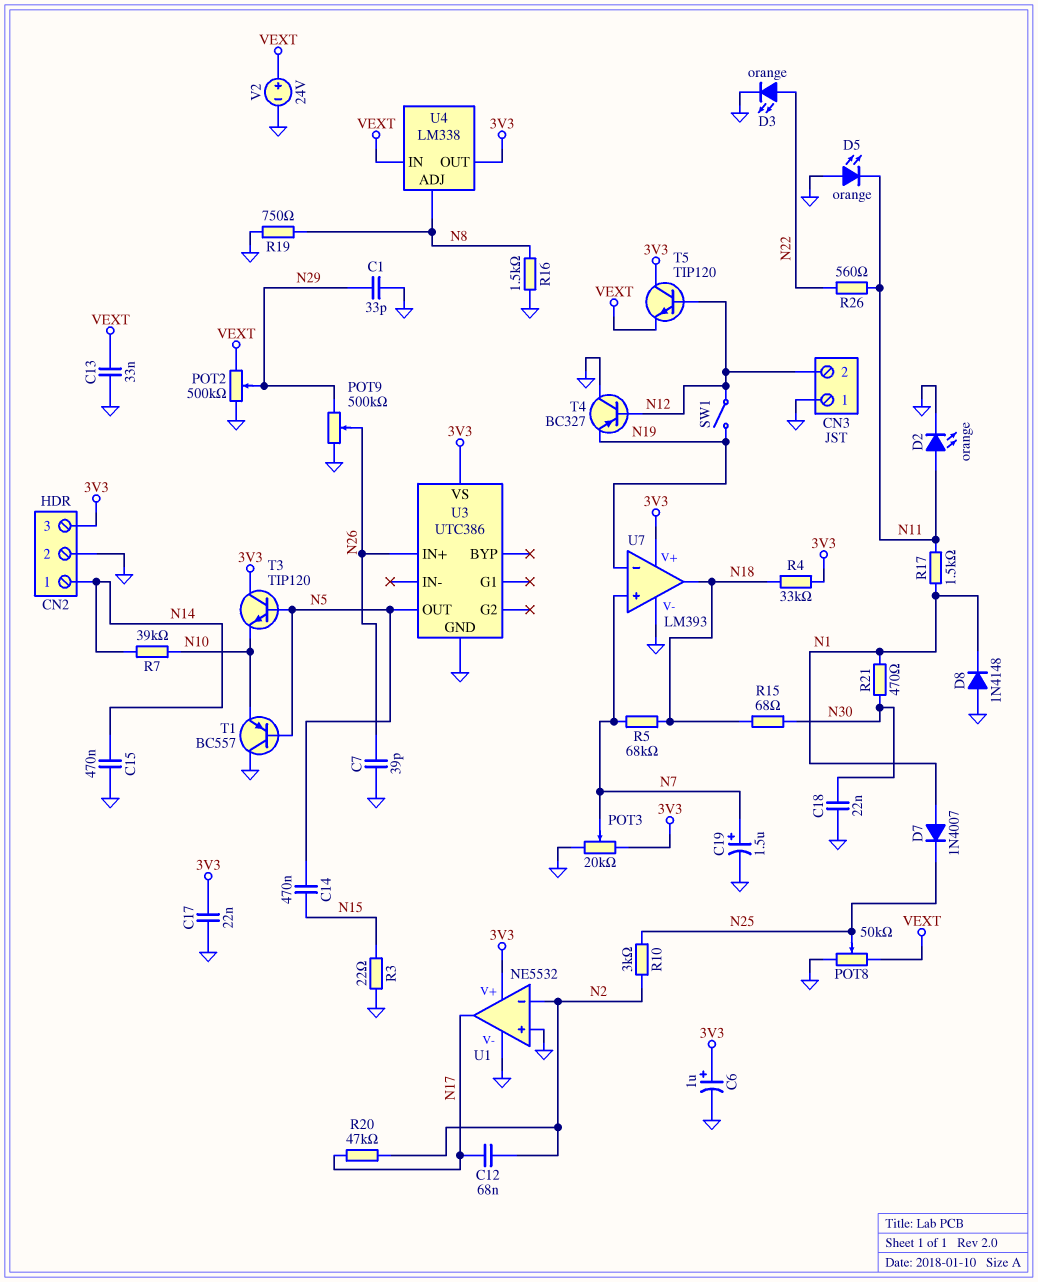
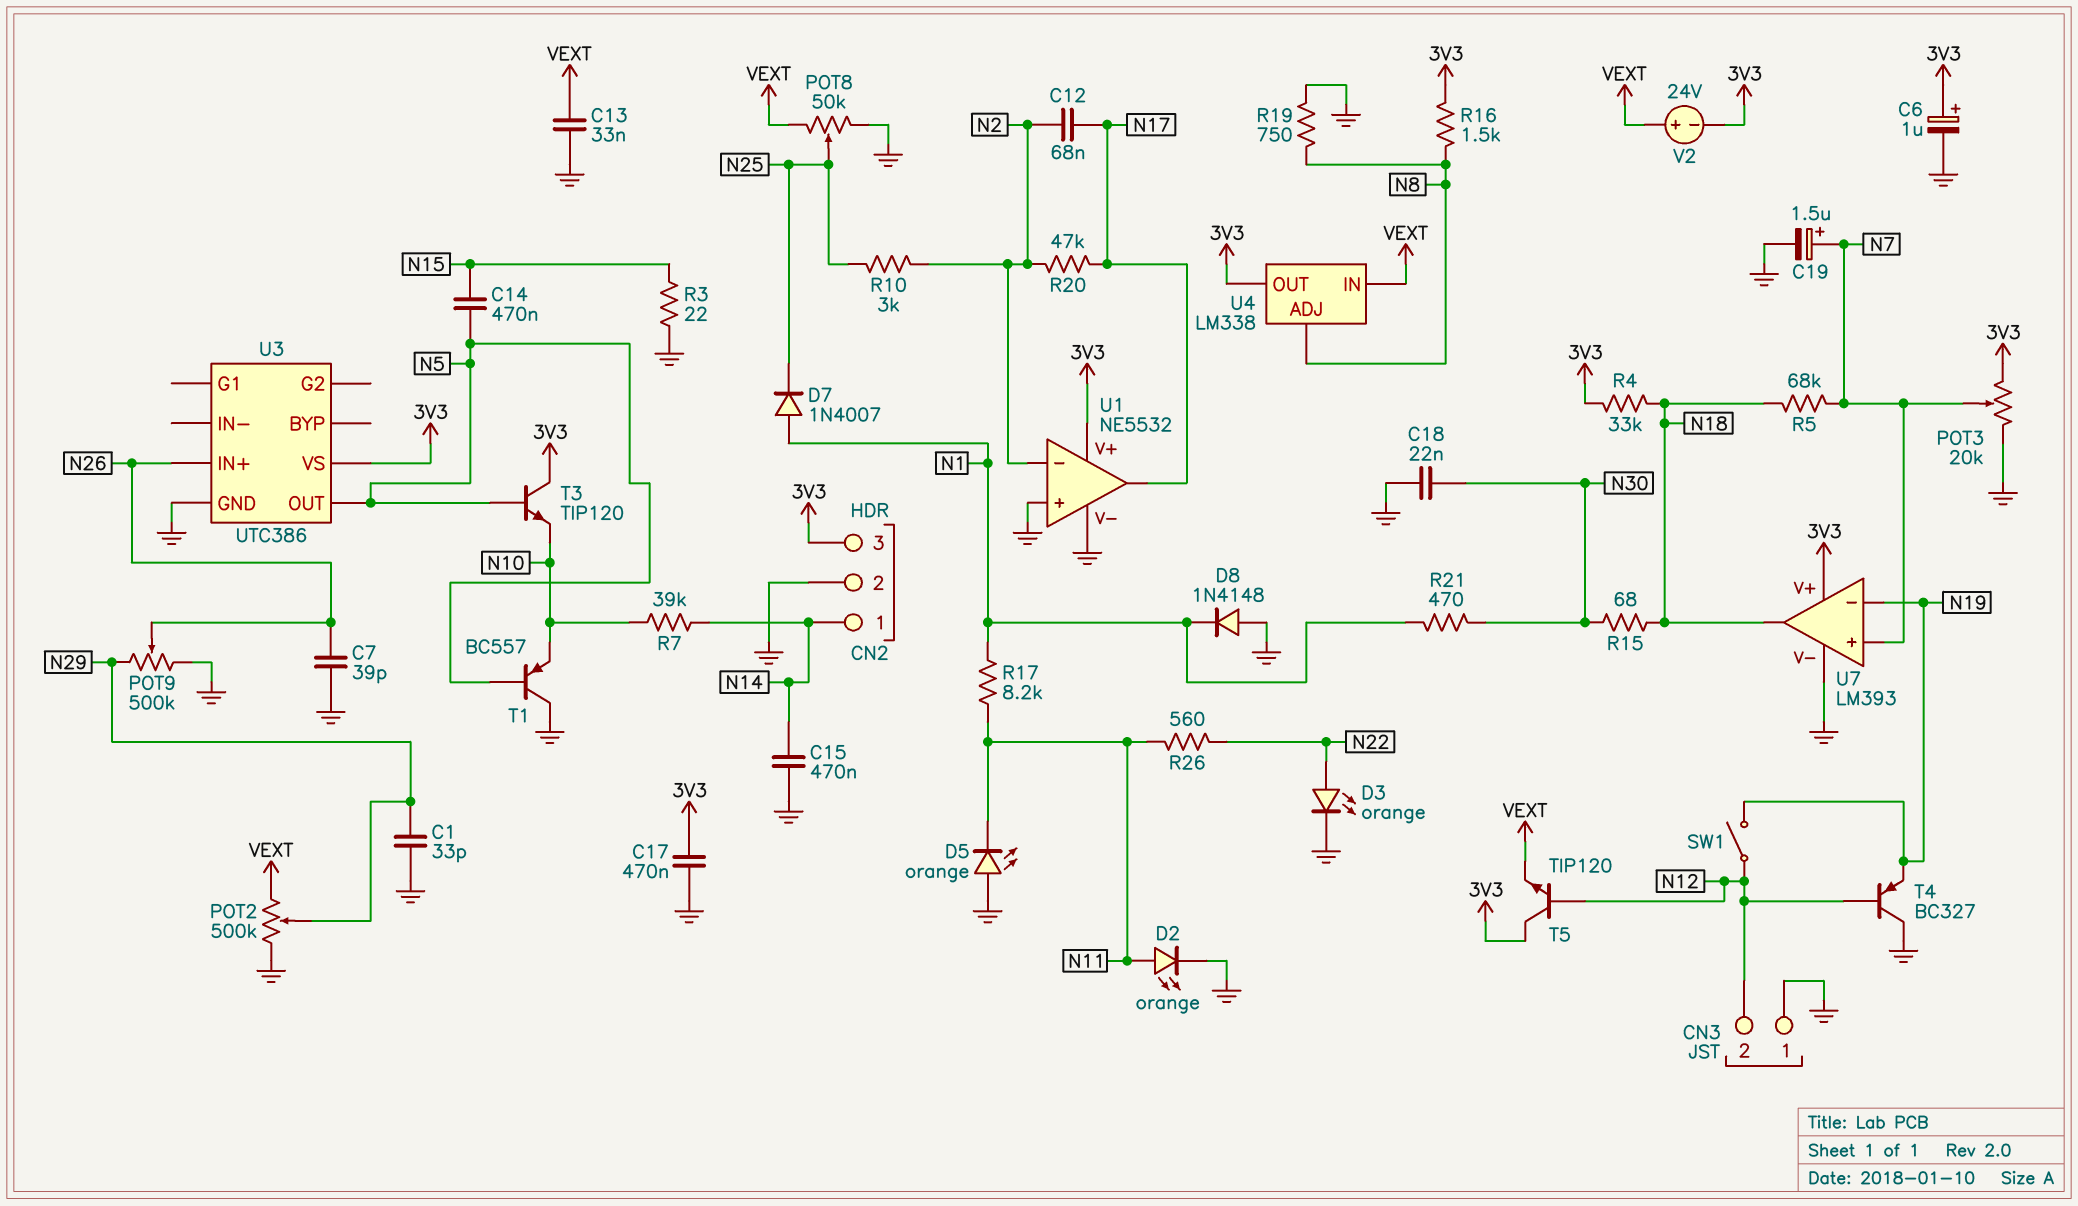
C17: 22nF (3V3, GND) -> 470nF (3V3, GND)
R16: 1.5k (GND, N8) -> 1.5k (3V3, N8)
R17: 1.5k (N1, N11) -> 8.2k (N1, N11)
V2: 24V (plus VEXT, minus GND) -> 24V (plus VEXT, minus 3V3)

